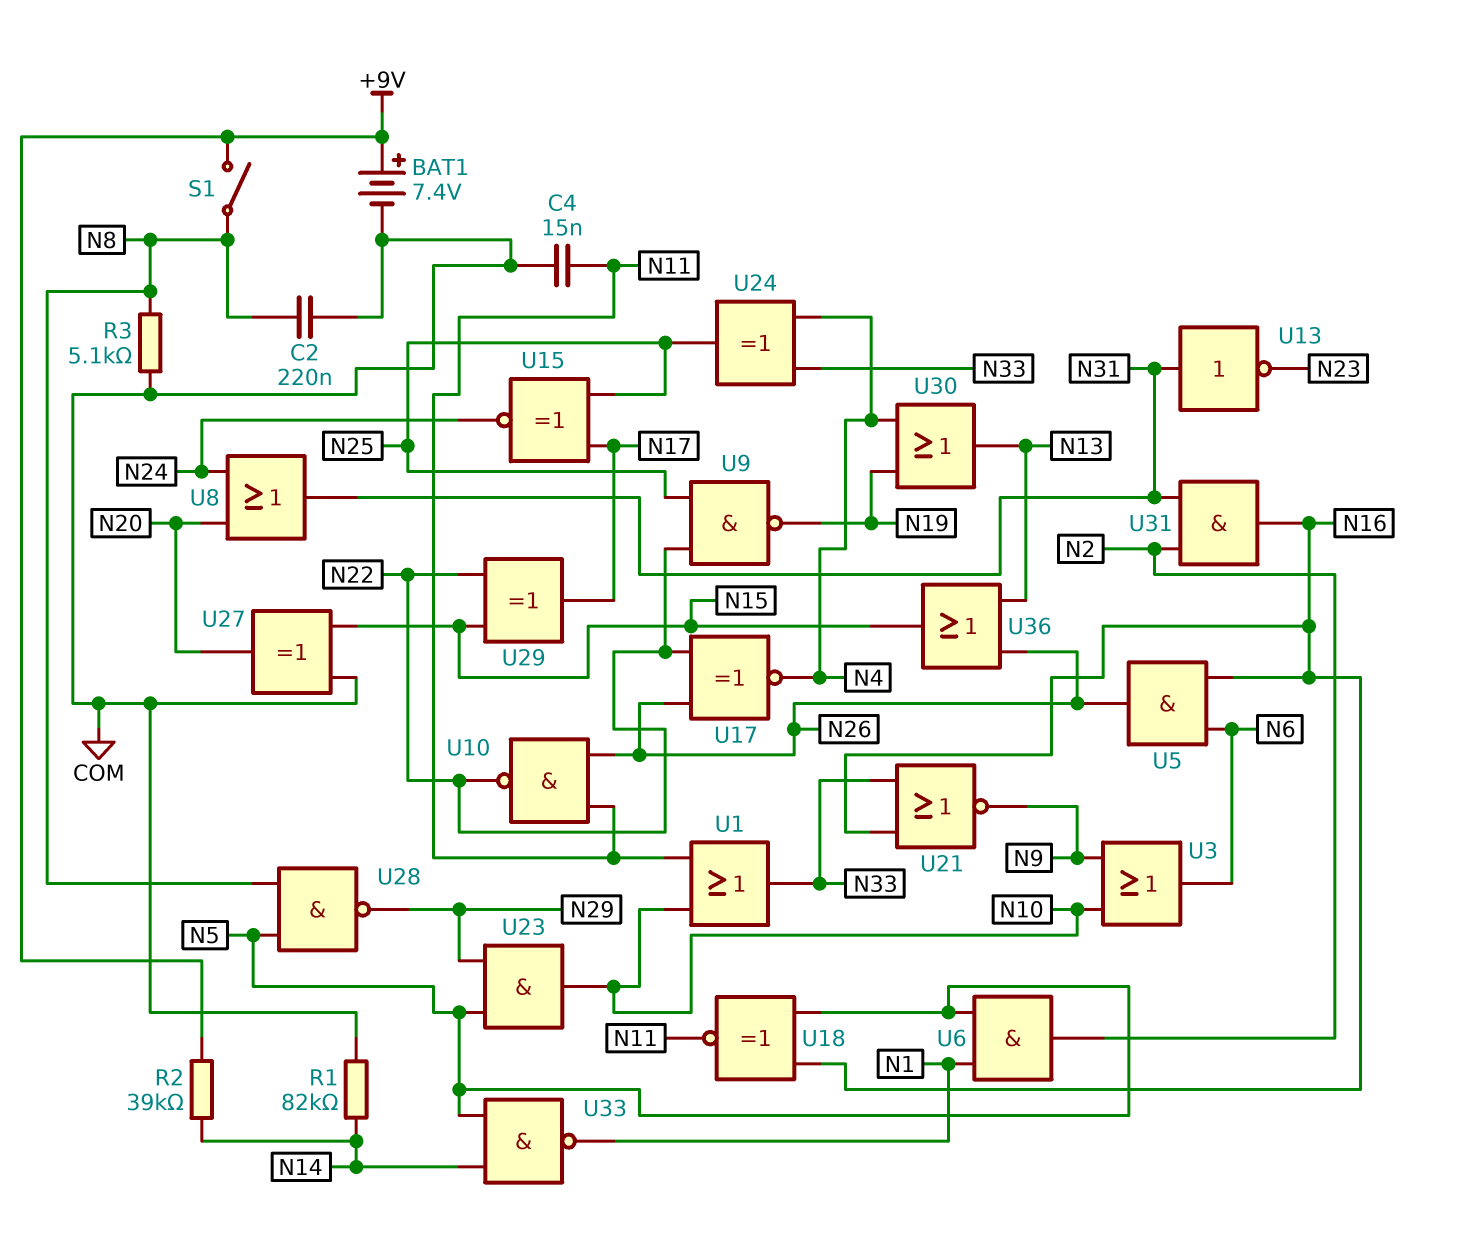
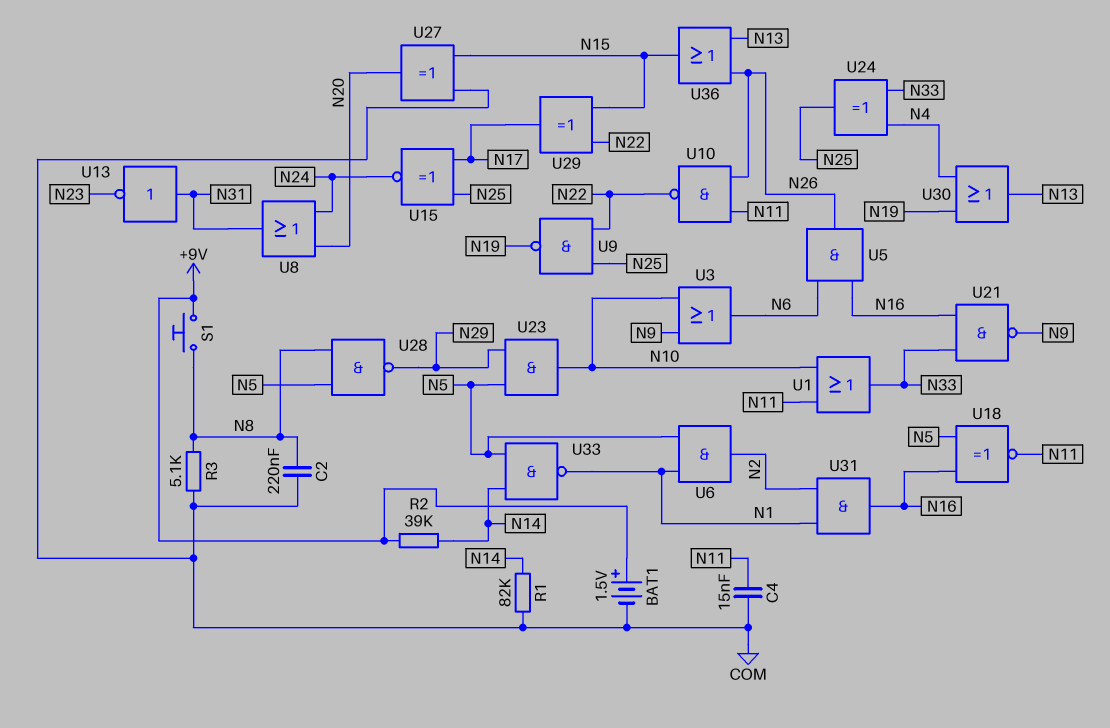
BAT1: 7.4V (plus +9V, minus COM) -> 1.5V (plus +9V, minus COM)
S1: switch (+9V, N8) -> button (+9V, N8)
U17: XNOR (in N22, in N26, out N4) -> none
U21: NOR (in N16, in N33, out N9) -> NAND (in N16, in N33, out N9)
U31: AND (in N2, in N31, out N16) -> AND (in N1, in N2, out N16)

